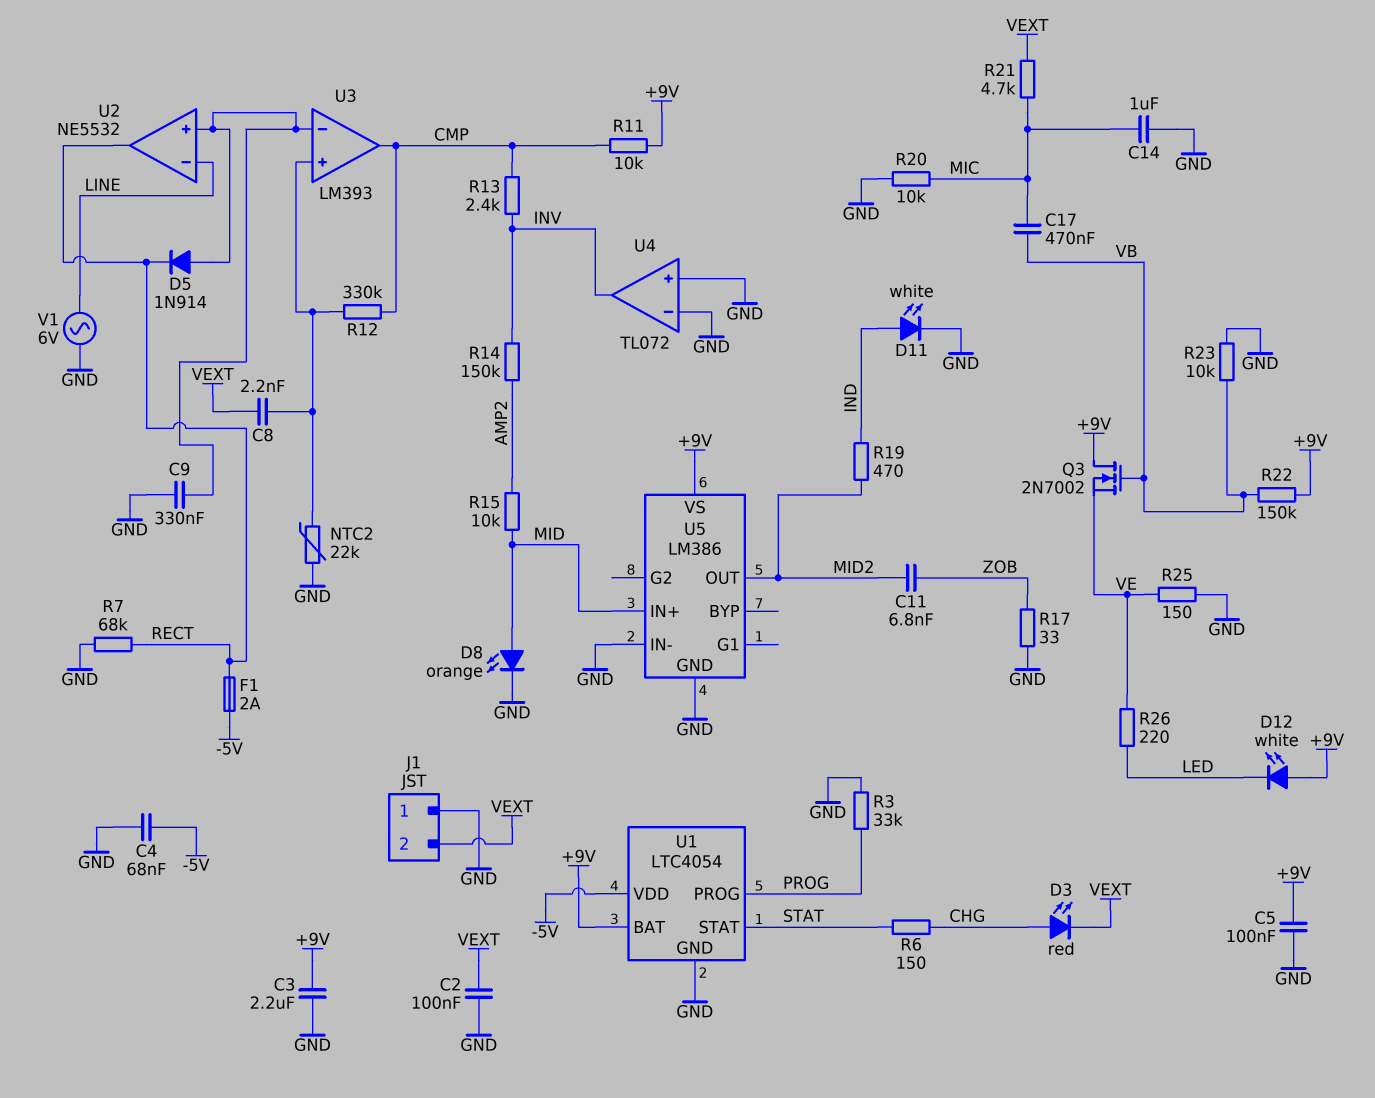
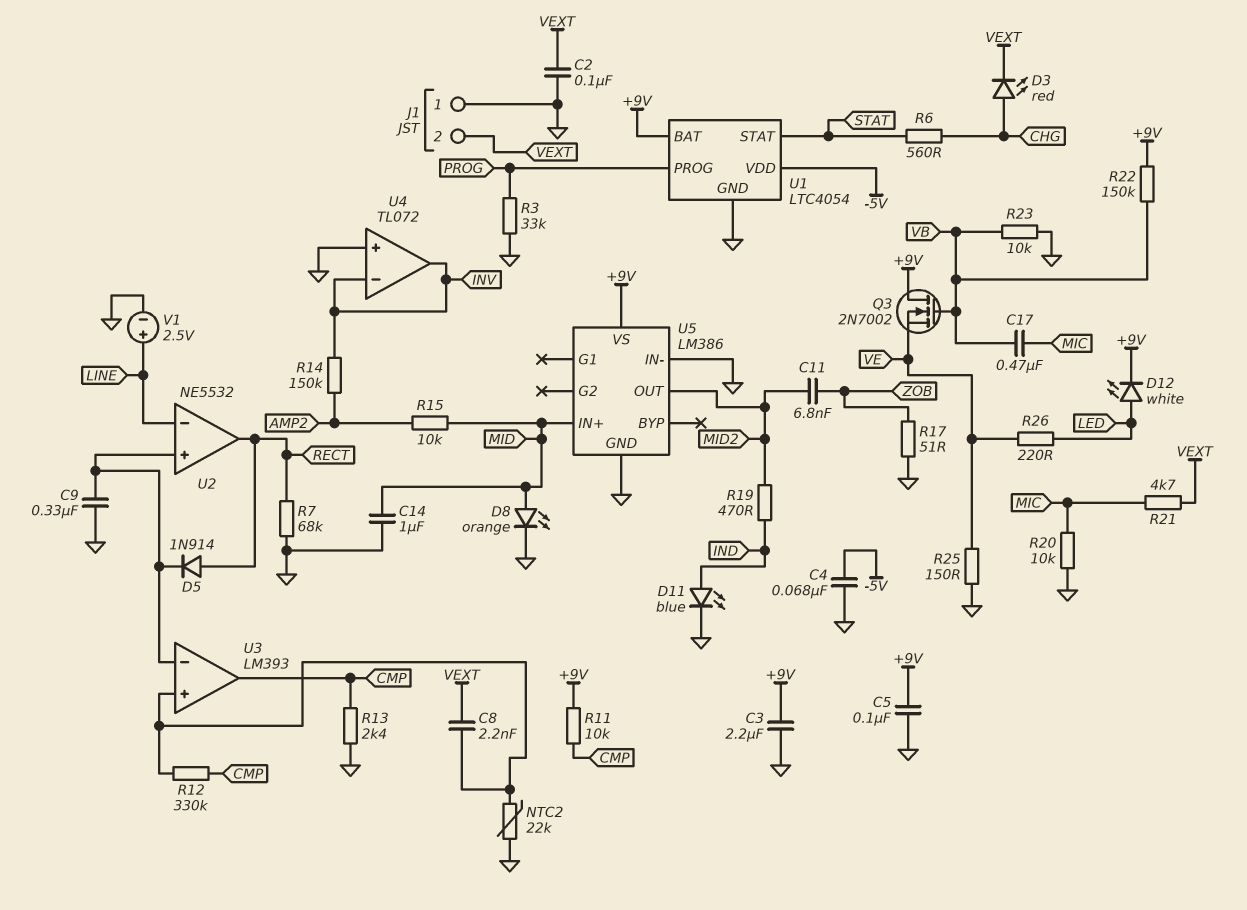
C14: 1uF (GND, MIC) -> 1uF (GND, MID)
D5: diode 1N914 (A U2/in+, K RECT) -> diode 1N914 (A RECT, K U2/in+)
D11: LED white (A IND, K GND) -> LED blue (A IND, K GND)
D12: LED white (A +9V, K LED) -> LED white (A LED, K +9V)
F1: 2A (-5V, RECT) -> none
R6: 150 (CHG, STAT) -> 560 (CHG, STAT)
R13: 2.4k (CMP, INV) -> 2.4k (CMP, GND)
R17: 33 (GND, ZOB) -> 51 (GND, ZOB)
U4 pin in-: GND -> INV
V1: AC 6V (GND, LINE) -> 2.5V (plus LINE, minus GND)

